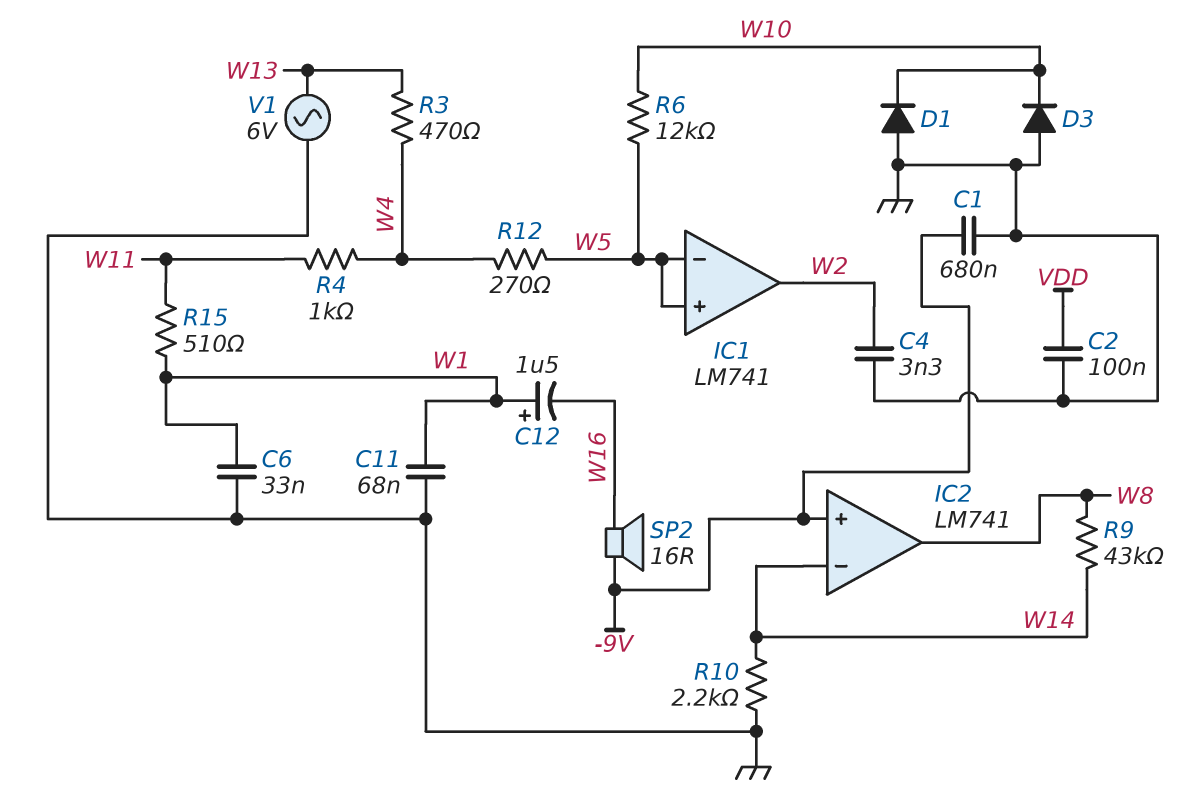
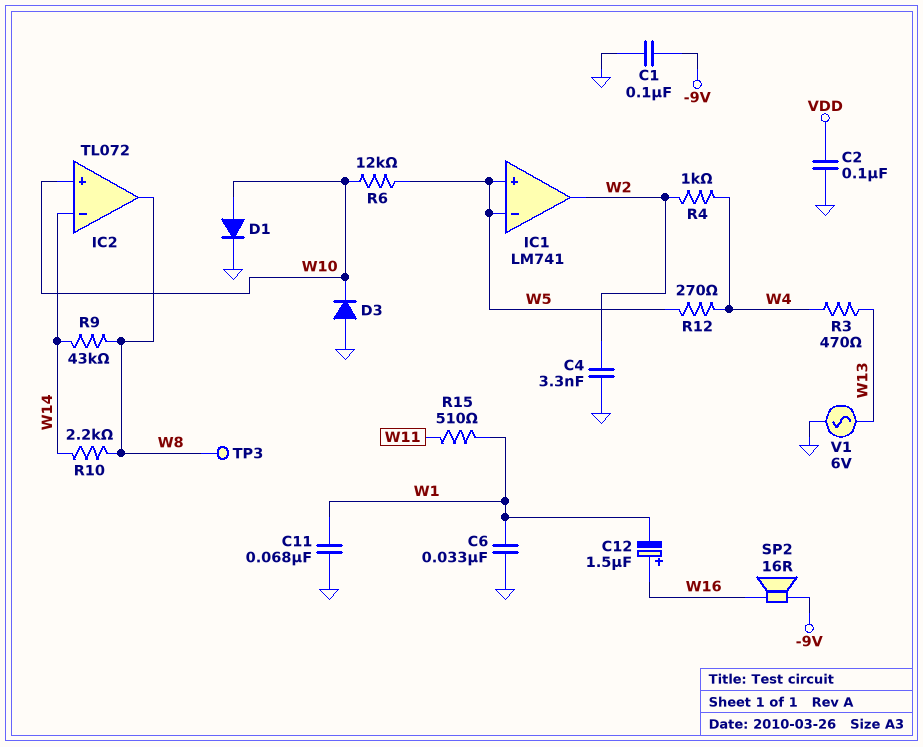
C1: 680nF (-9V, GND) -> 100nF (-9V, GND)
C12: 1.5uF (plus W1, minus W16) -> 1.5uF (plus W16, minus W1)
D1: diode (A GND, K W10) -> diode (A W10, K GND)
IC2: LM741 -> TL072
IC2 pin in+: -9V -> W10
R4: 1k (W4, W11) -> 1k (W2, W4)
R10: 2.2k (GND, W14) -> 2.2k (W8, W14)
TP3: none -> test point (W8)

